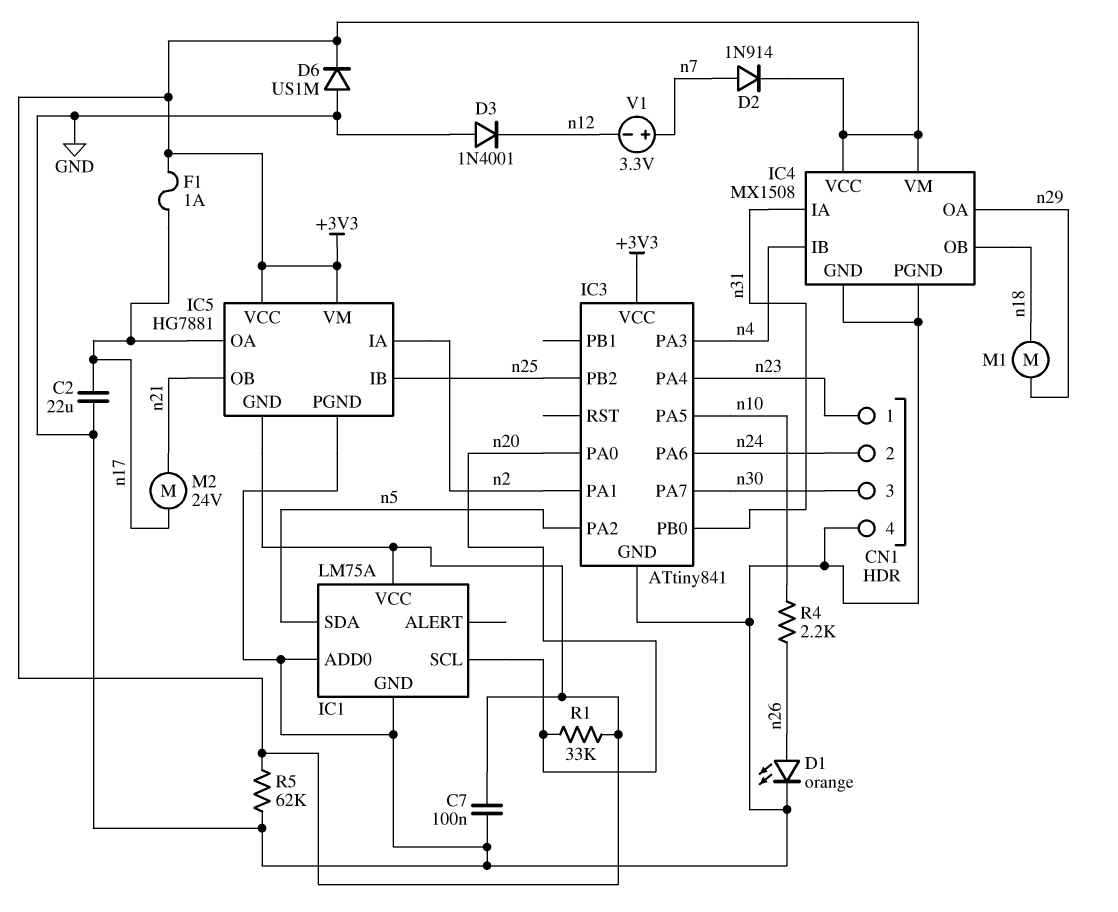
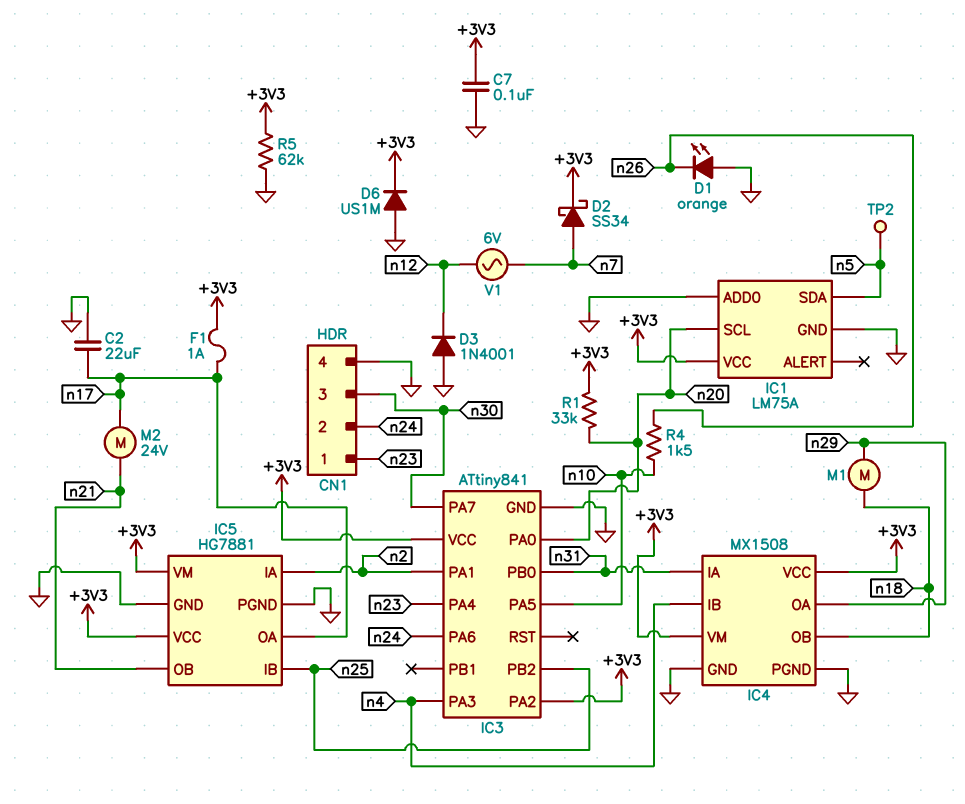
D1: LED orange (A n26, K GND) -> LED orange (A GND, K n26)
D2: diode 1N914 (A n7, K +3V3) -> schottky SS34 (A n7, K +3V3)
IC3 pin PA2: n5 -> +3V3
IC5 pin GND: +3V3 -> GND
R4: 2.2k (n10, n26) -> 1.5k (n10, n26)
TP2: none -> test point (n5)
V1: 3.3V (plus n7, minus n12) -> AC 6V (n7, n12)

